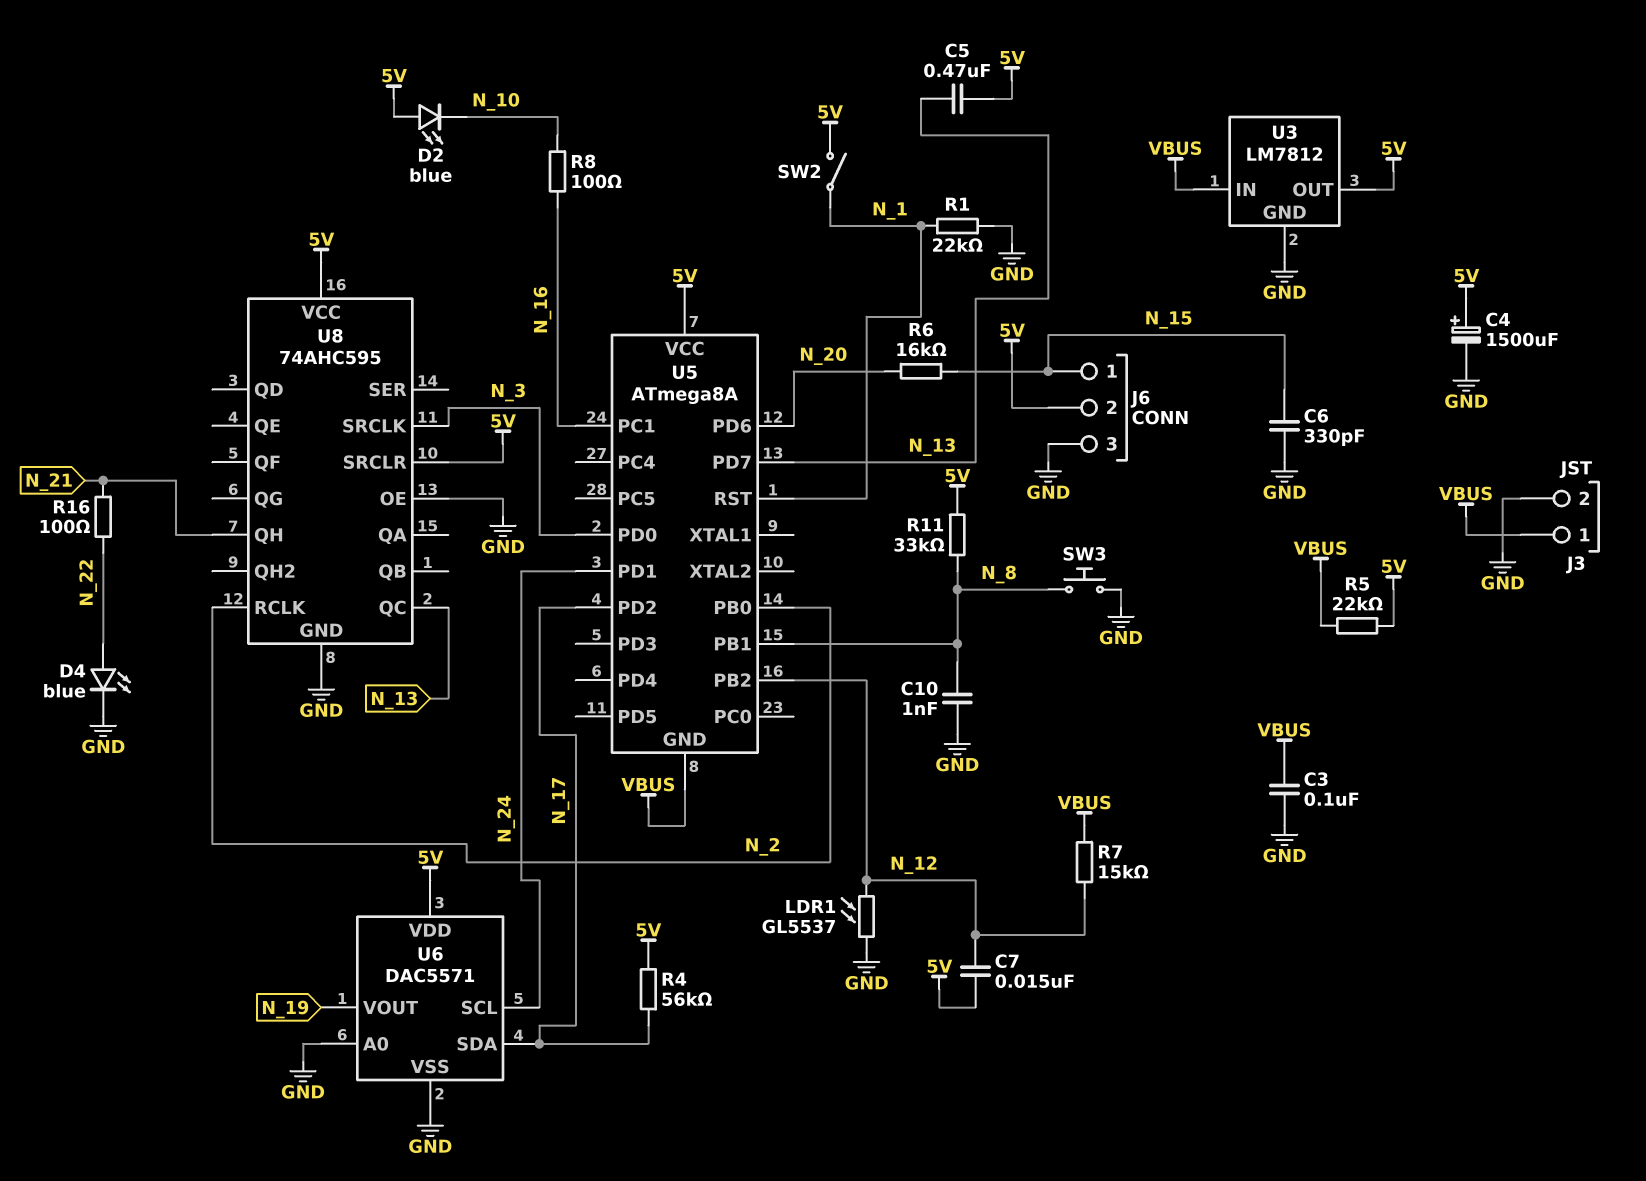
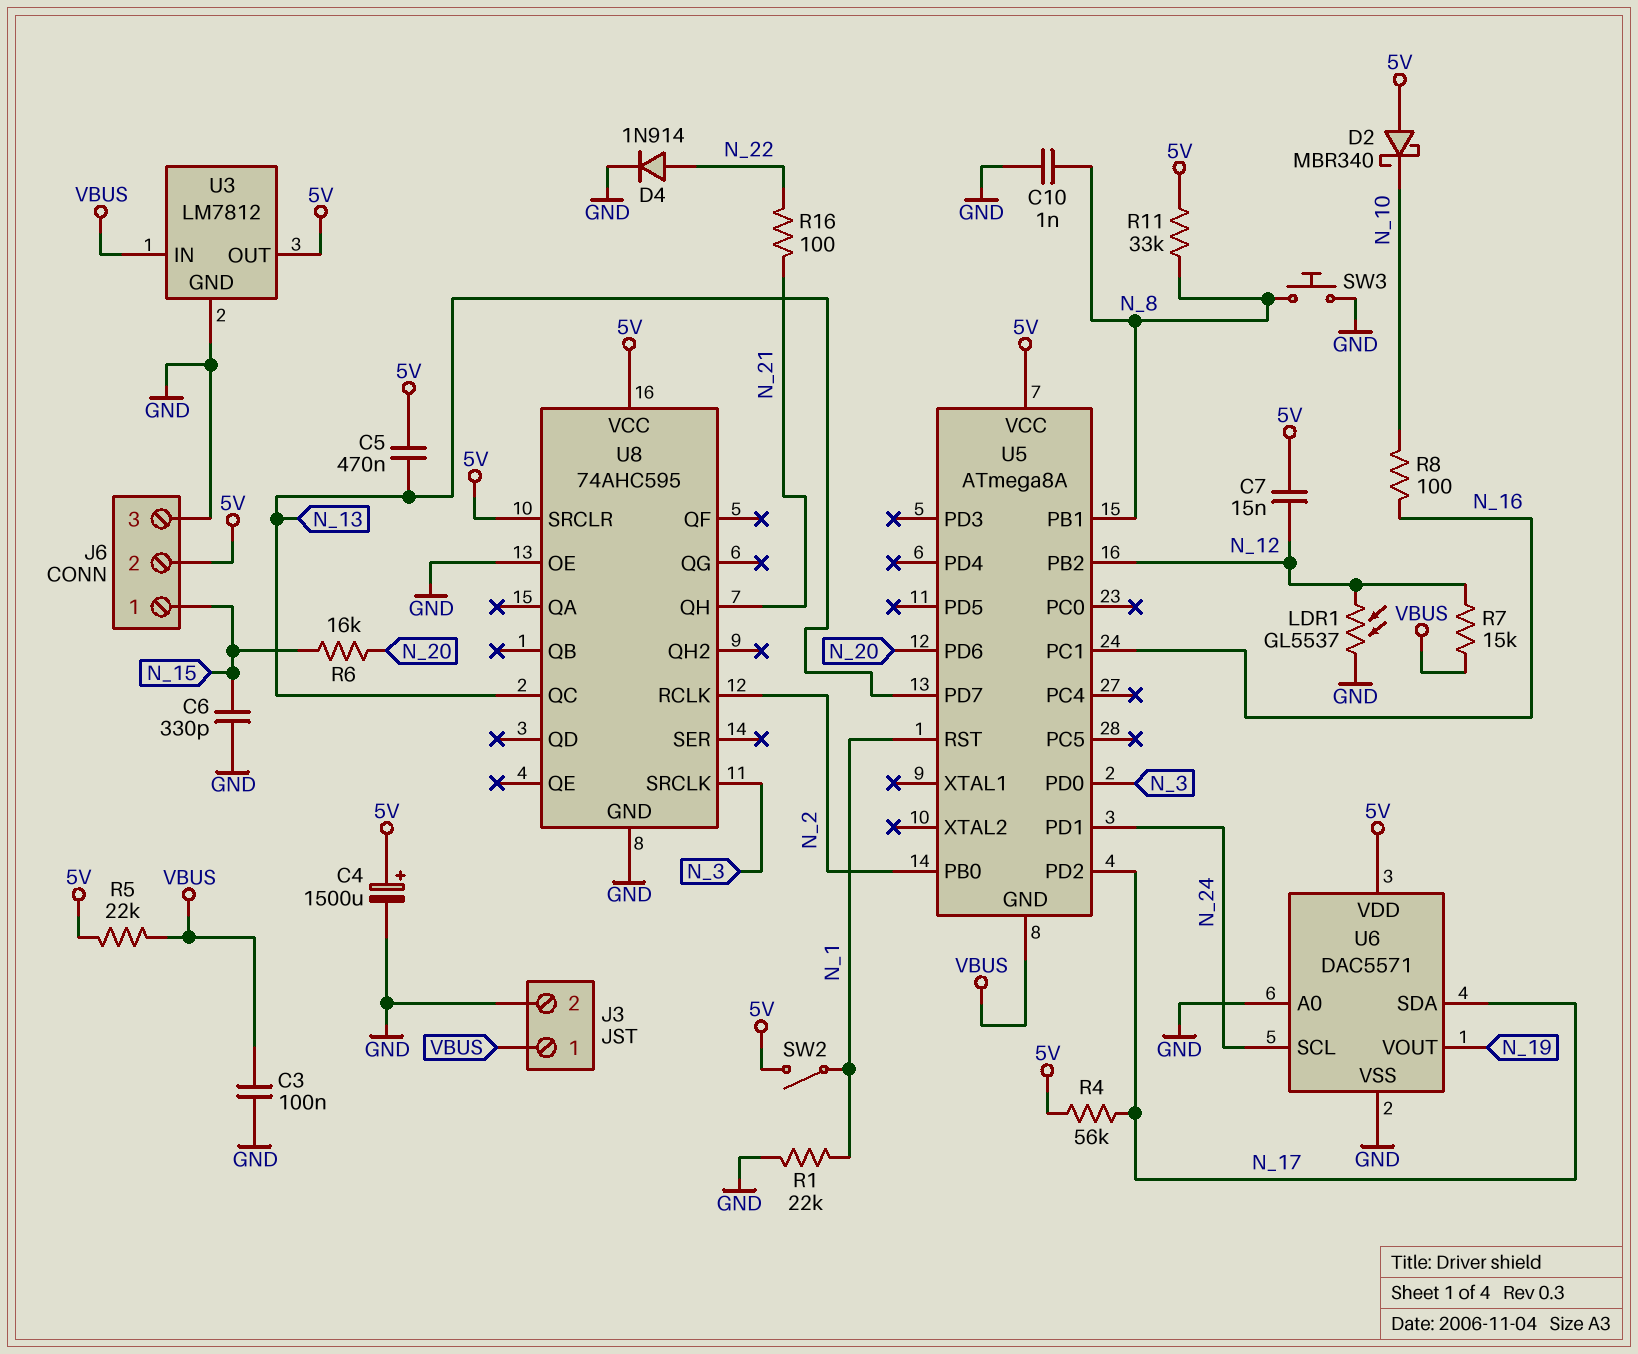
D2: LED blue (A 5V, K N_10) -> schottky MBR340 (A 5V, K N_10)
D4: LED blue (A N_22, K GND) -> diode 1N914 (A N_22, K GND)

